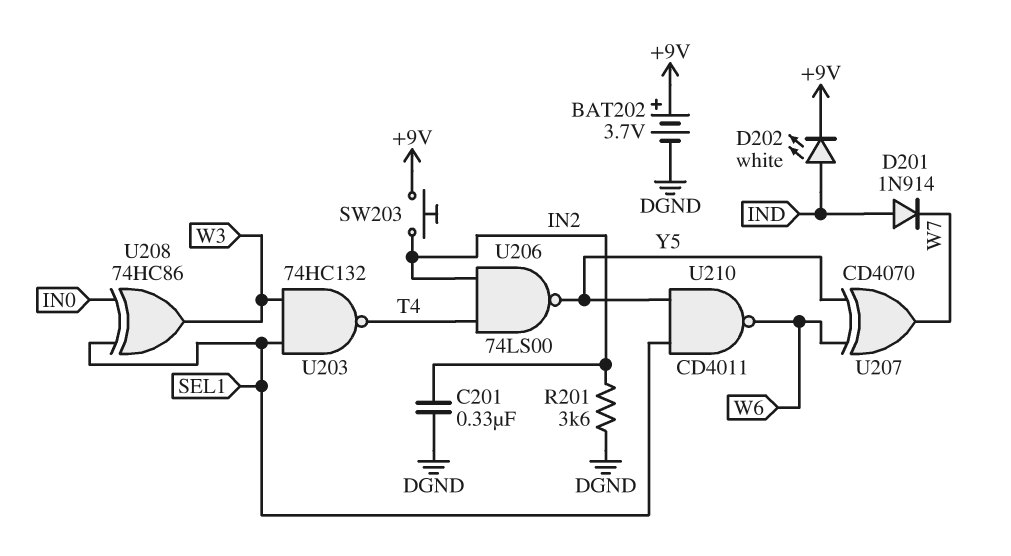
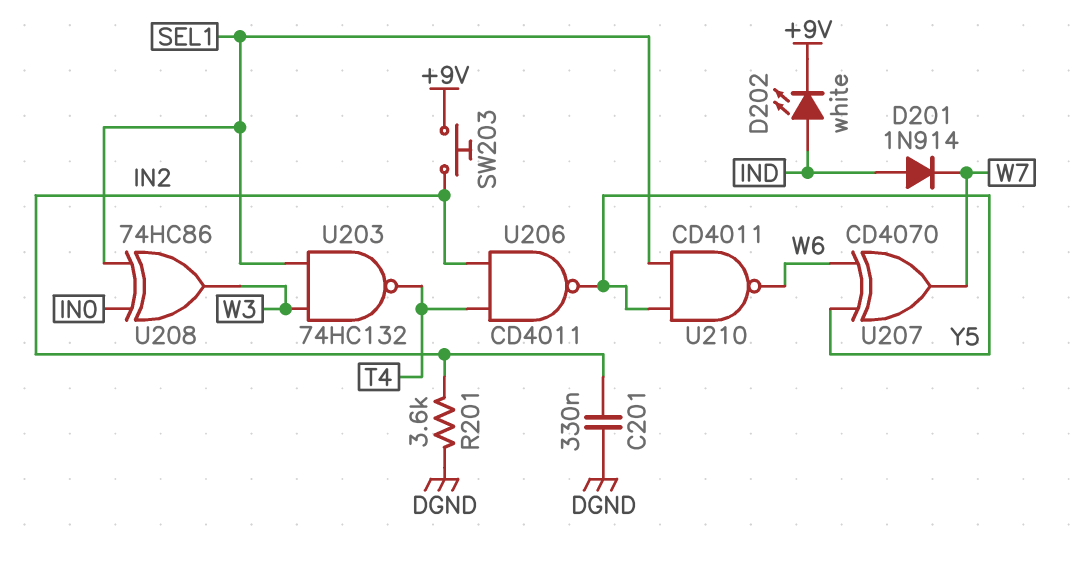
BAT202: 3.7V (plus +9V, minus DGND) -> none
U206: NAND 74LS00 (in IN2, in T4, out Y5) -> NAND CD4011 (in IN2, in T4, out Y5)

